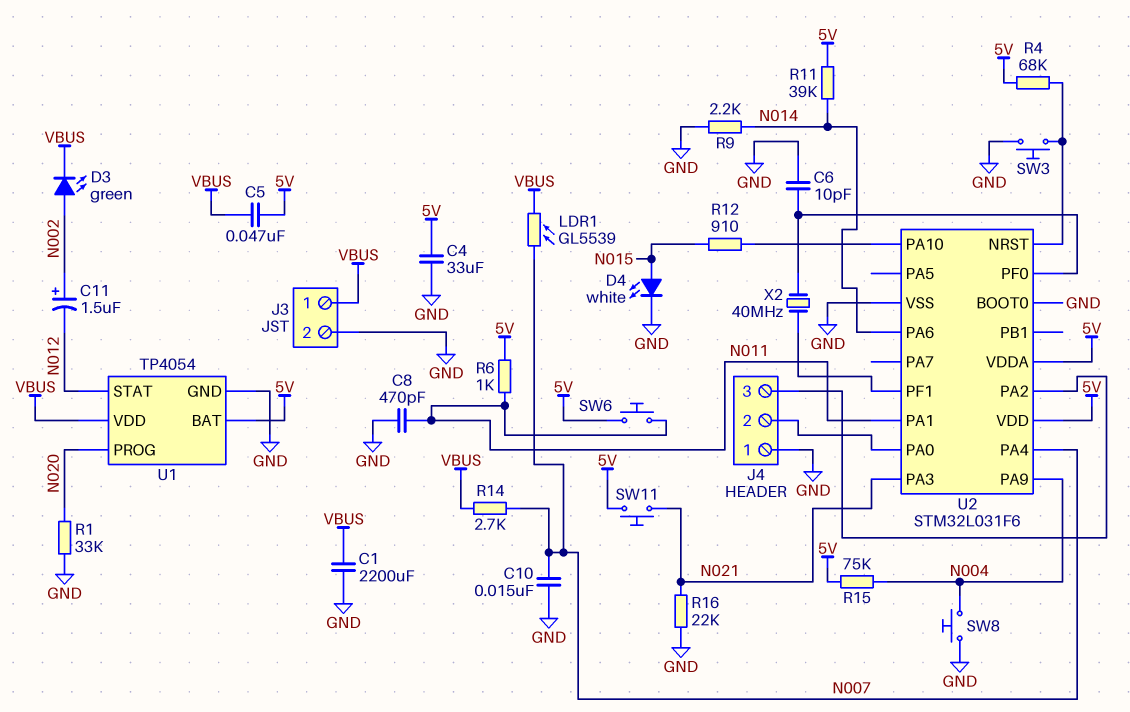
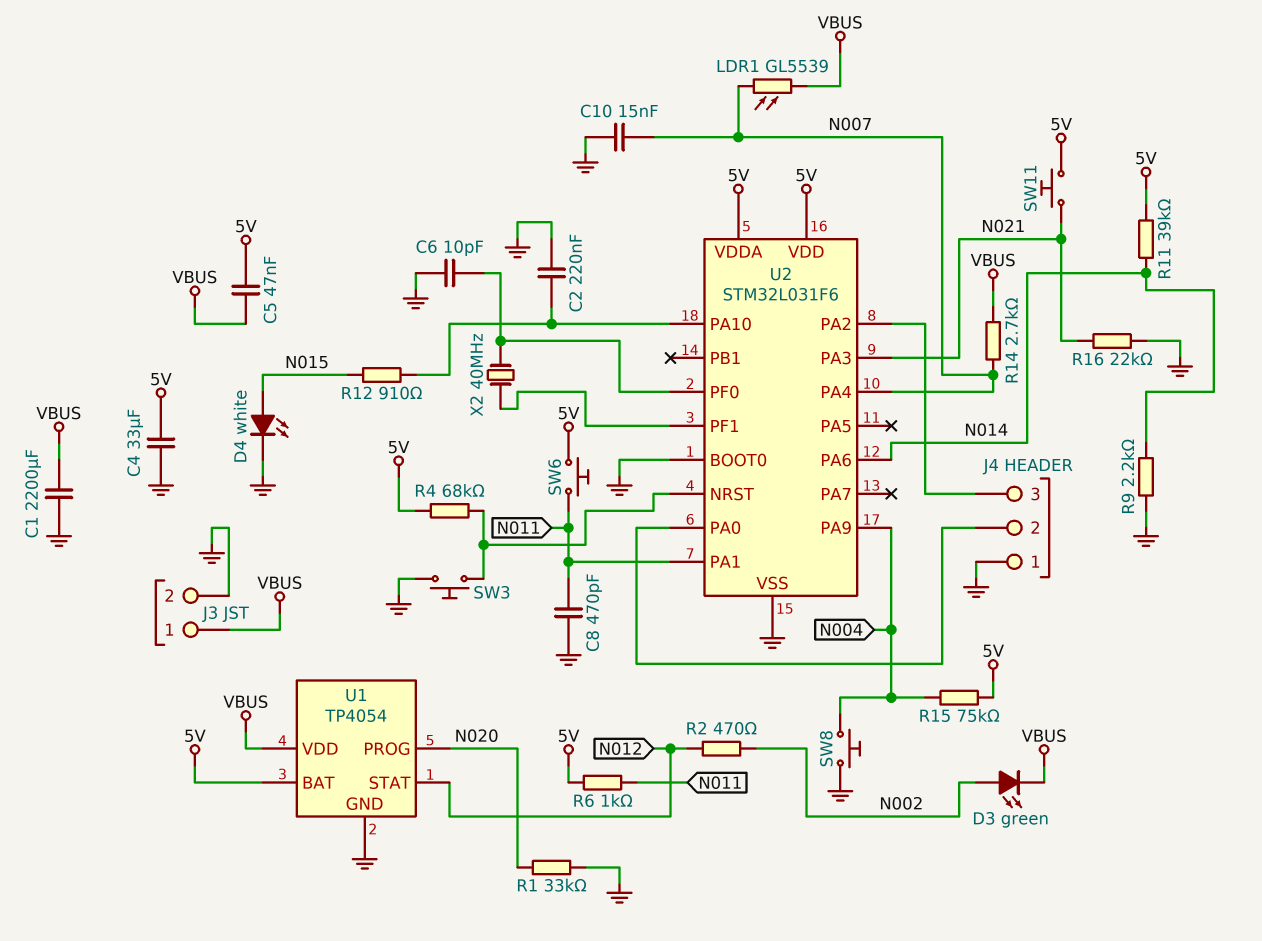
C2: none -> 220nF (GND, U2/PA10)
C11: 1.5uF (plus N002, minus N012) -> none
R2: none -> 470 (N002, N012)

